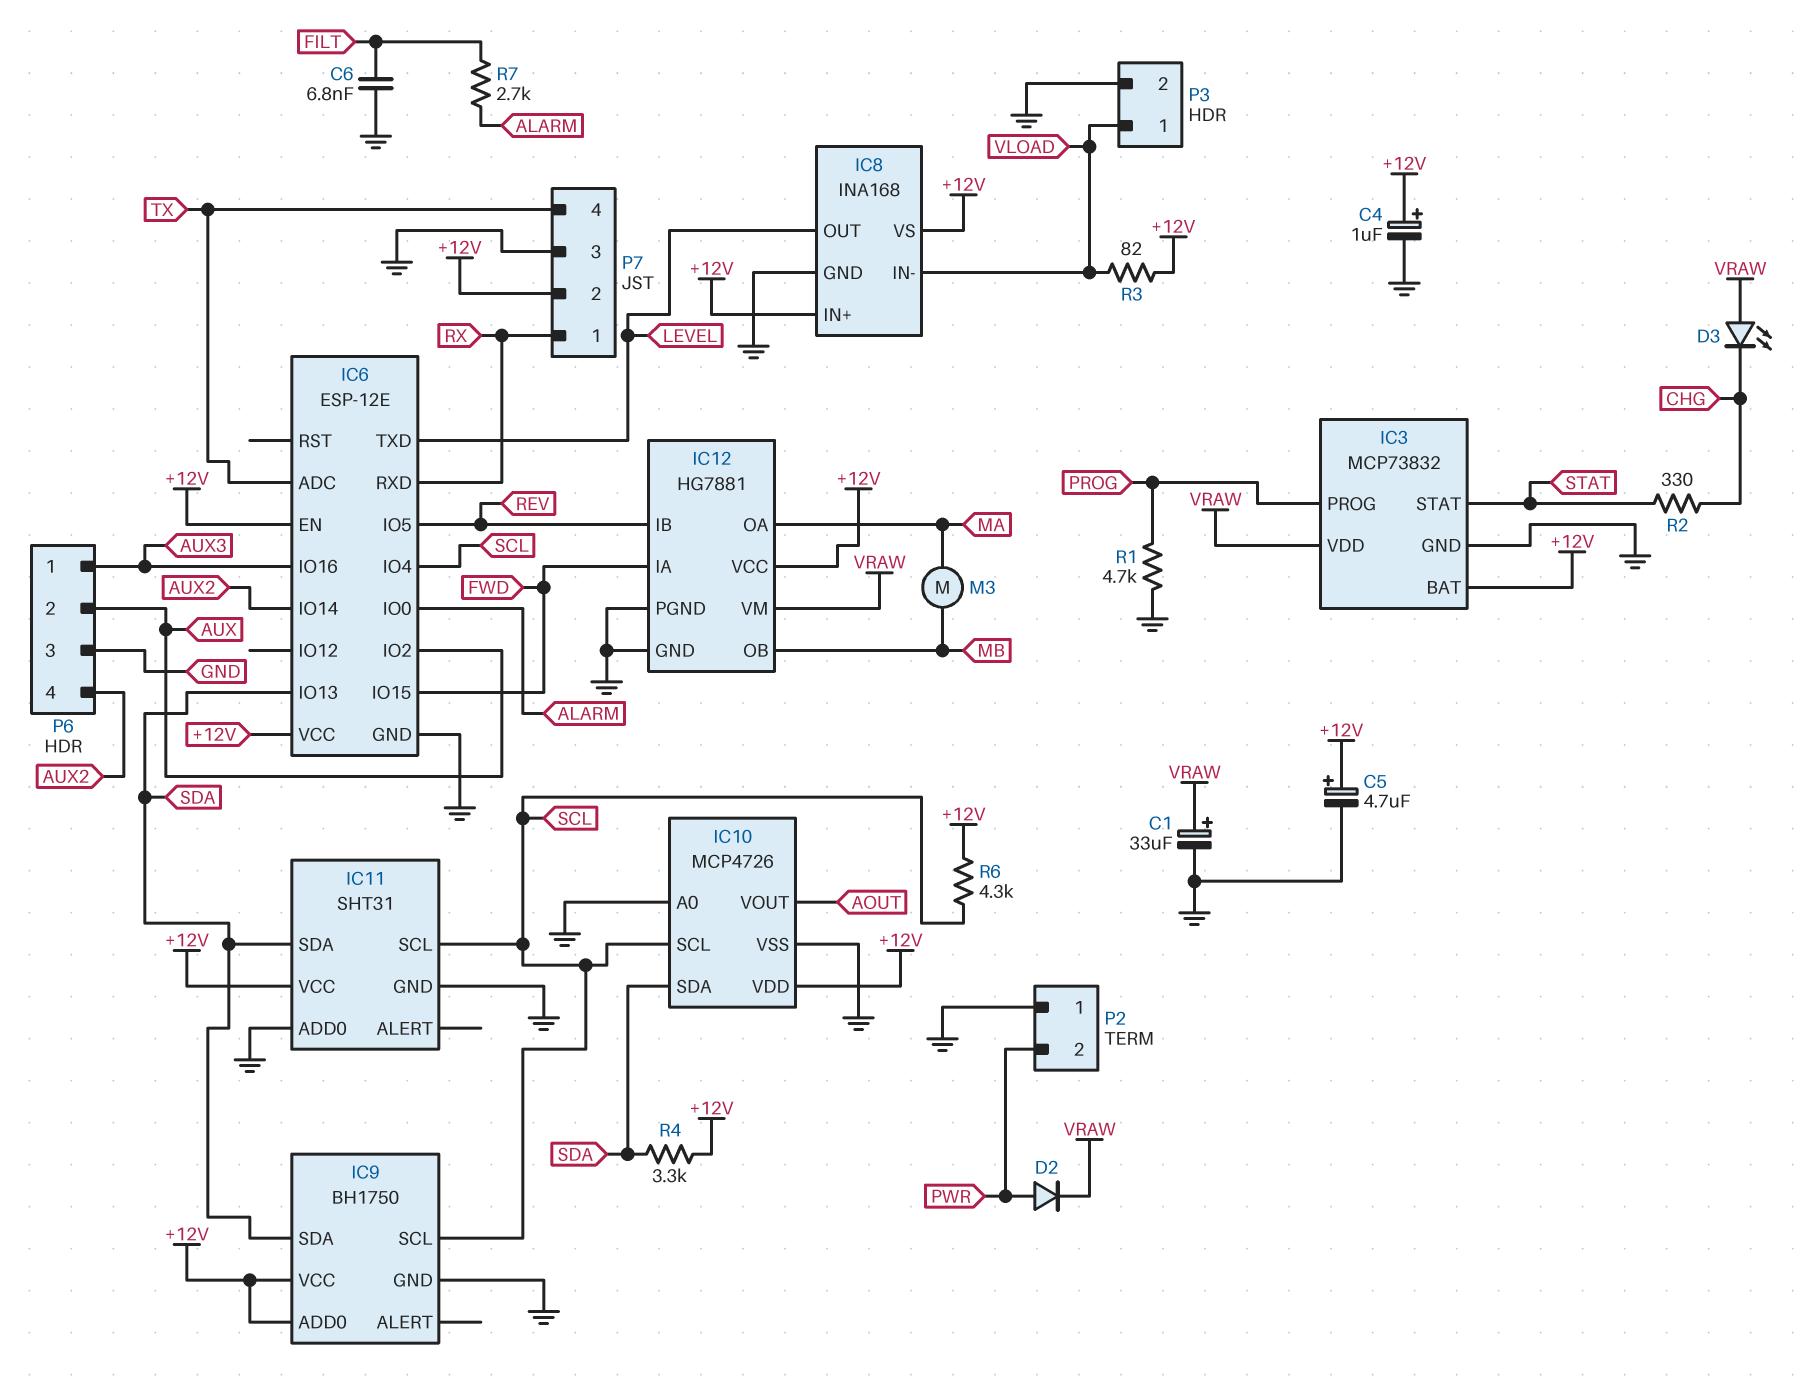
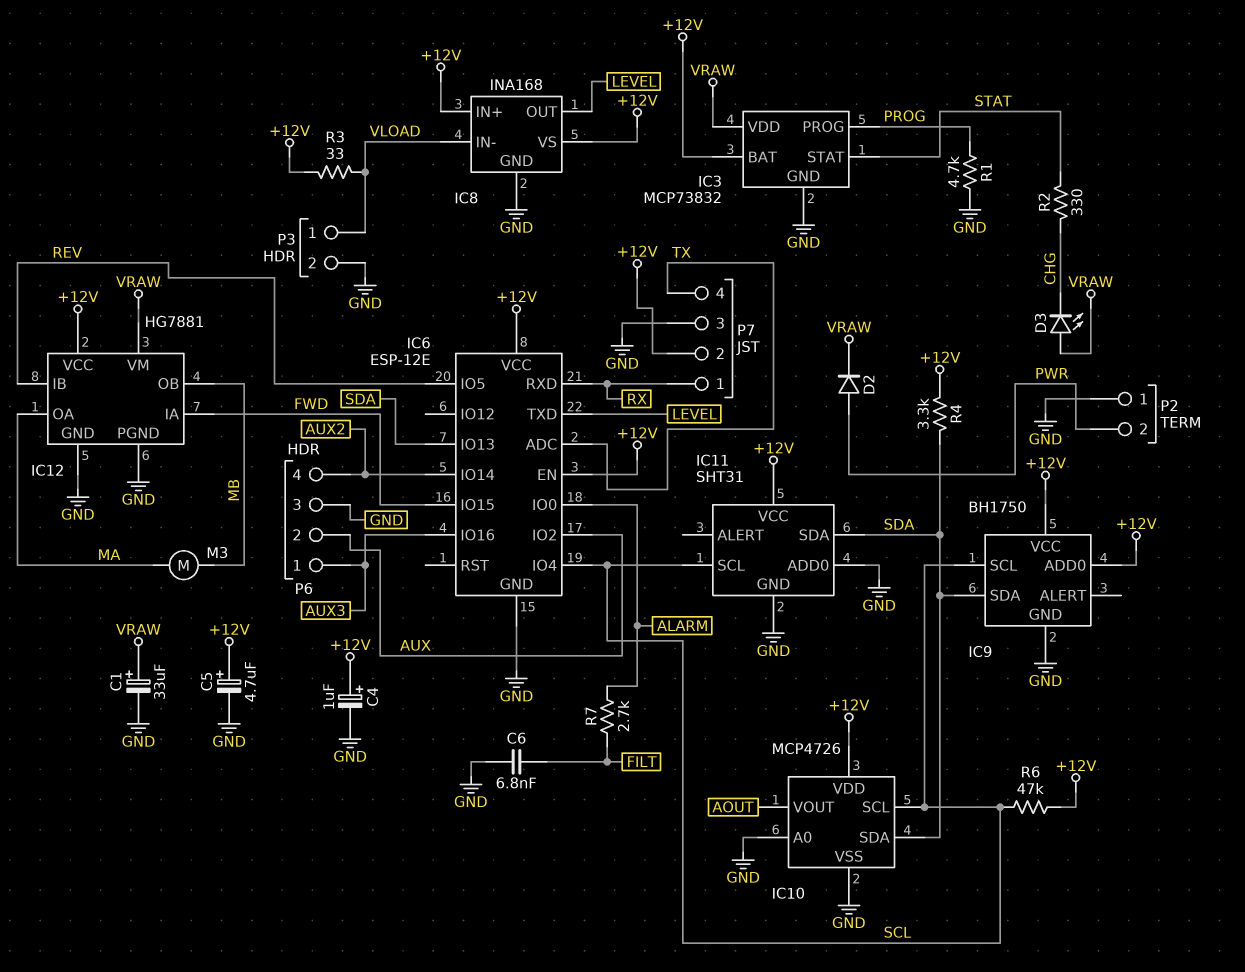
R3: 82 (+12V, VLOAD) -> 33 (+12V, VLOAD)
R6: 4.3k (+12V, SCL) -> 47k (+12V, SCL)

